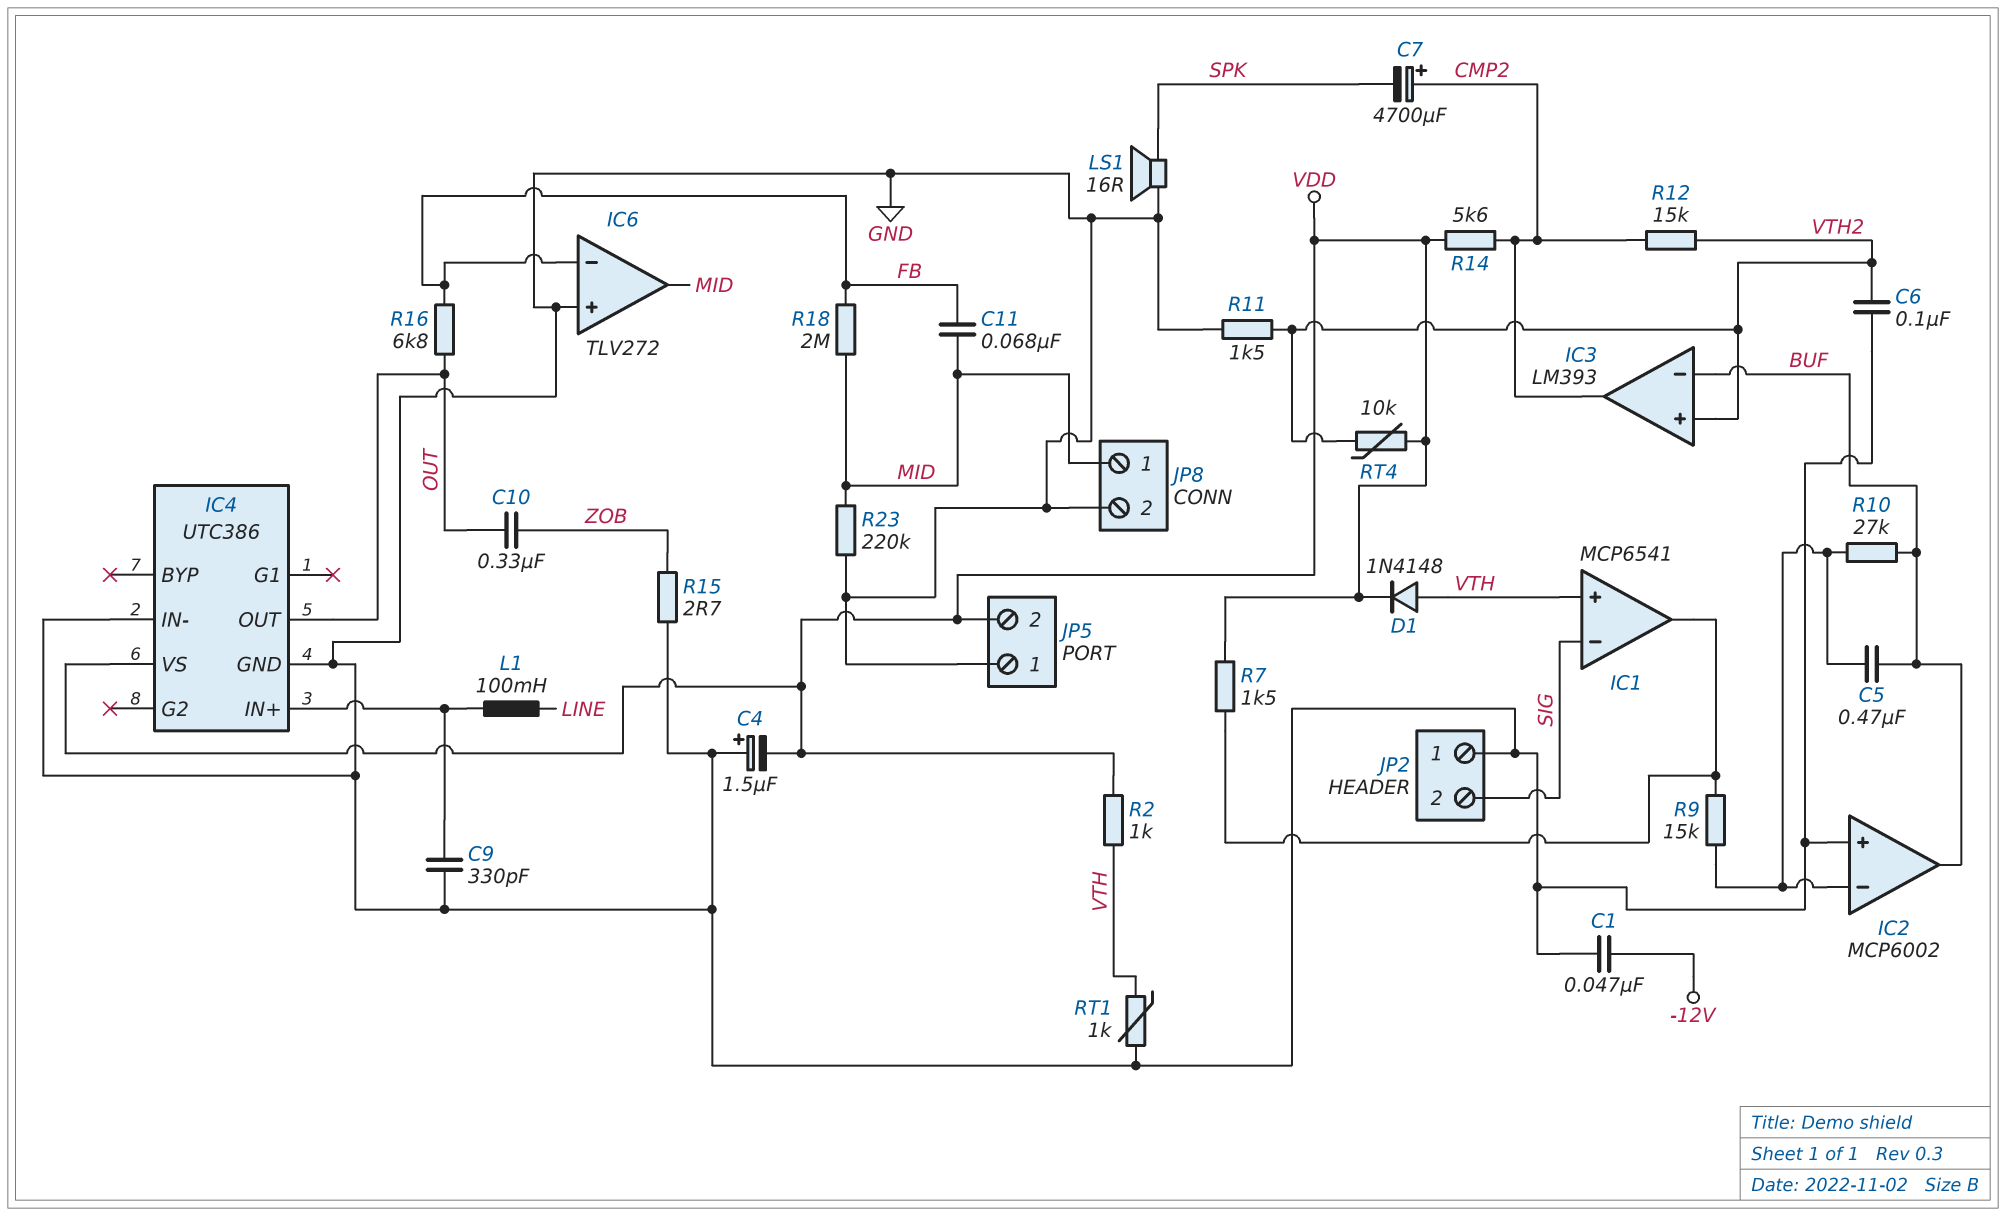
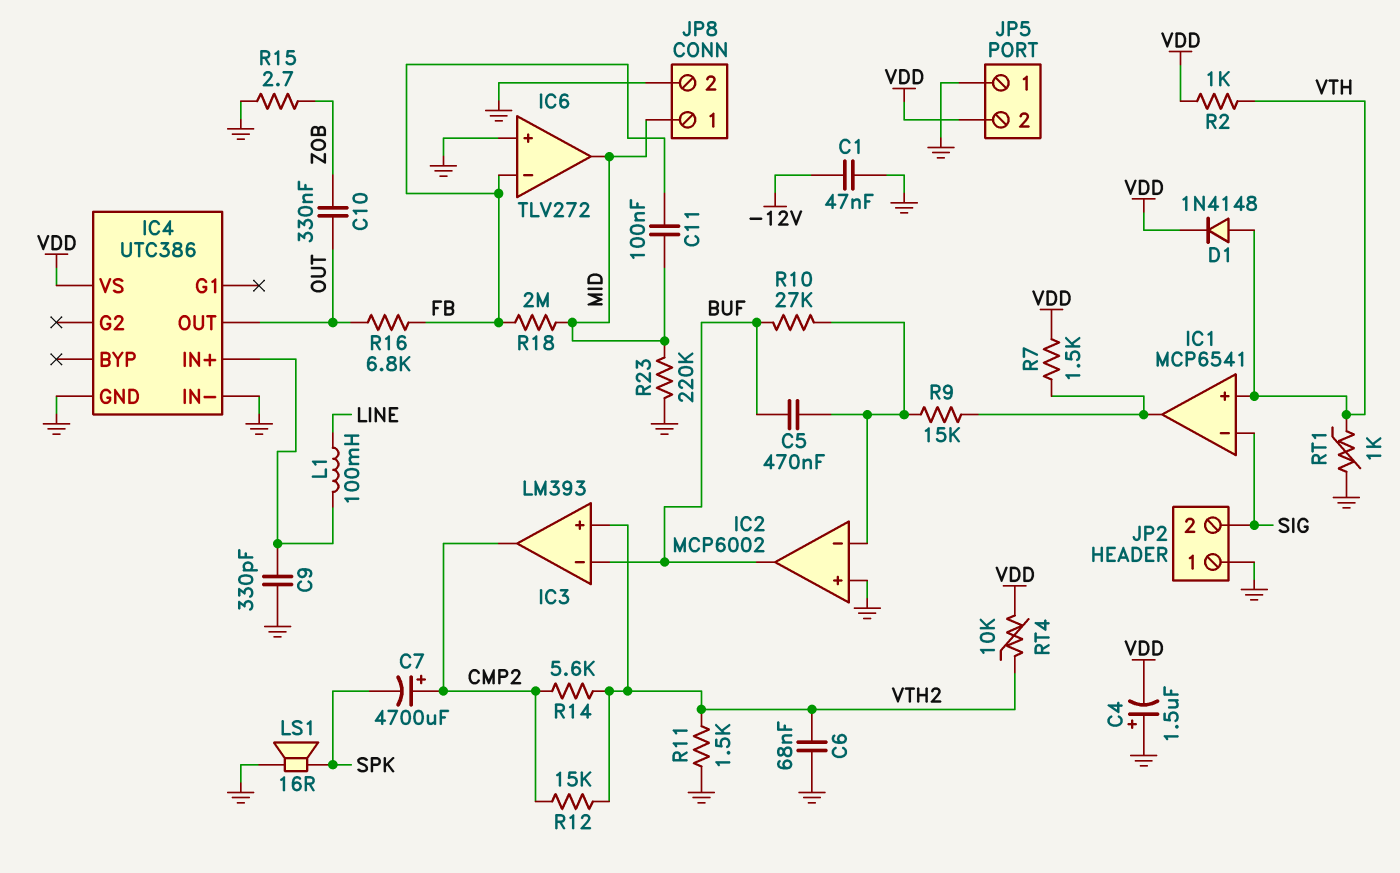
C6: 100nF (GND, VTH2) -> 68nF (GND, VTH2)
C11: 68nF (FB, MID) -> 100nF (FB, MID)
R14: 5.6k (CMP2, VDD) -> 5.6k (CMP2, VTH2)

